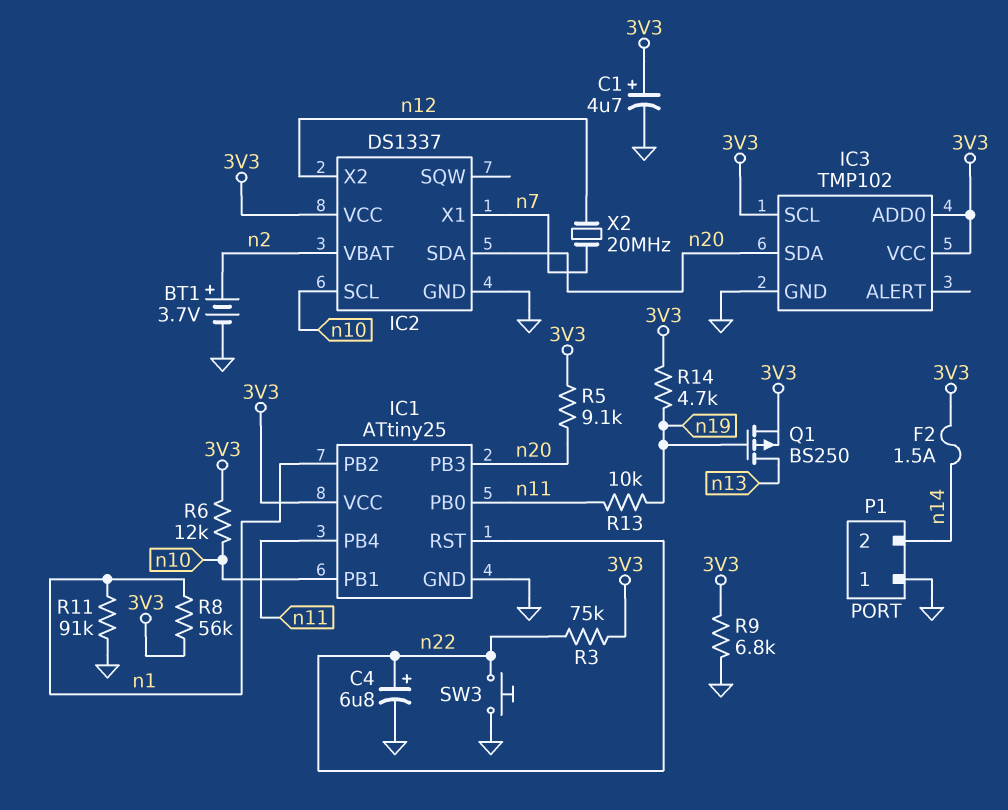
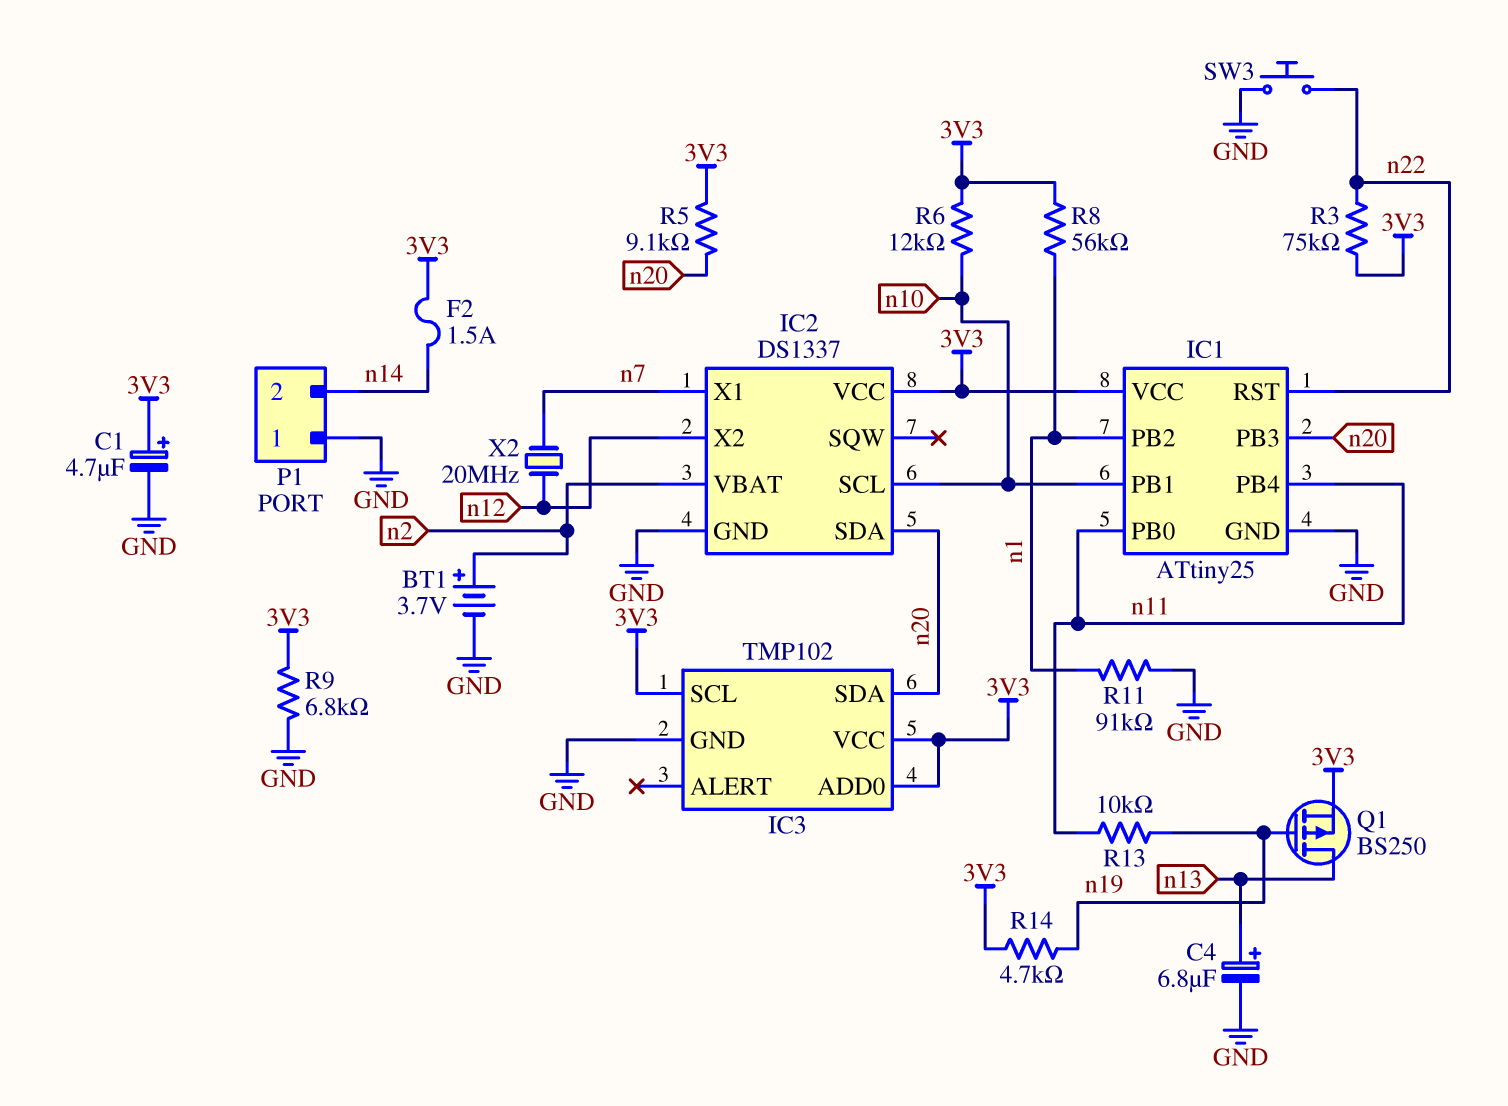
C4: 6.8uF (plus n22, minus GND) -> 6.8uF (plus n13, minus GND)

